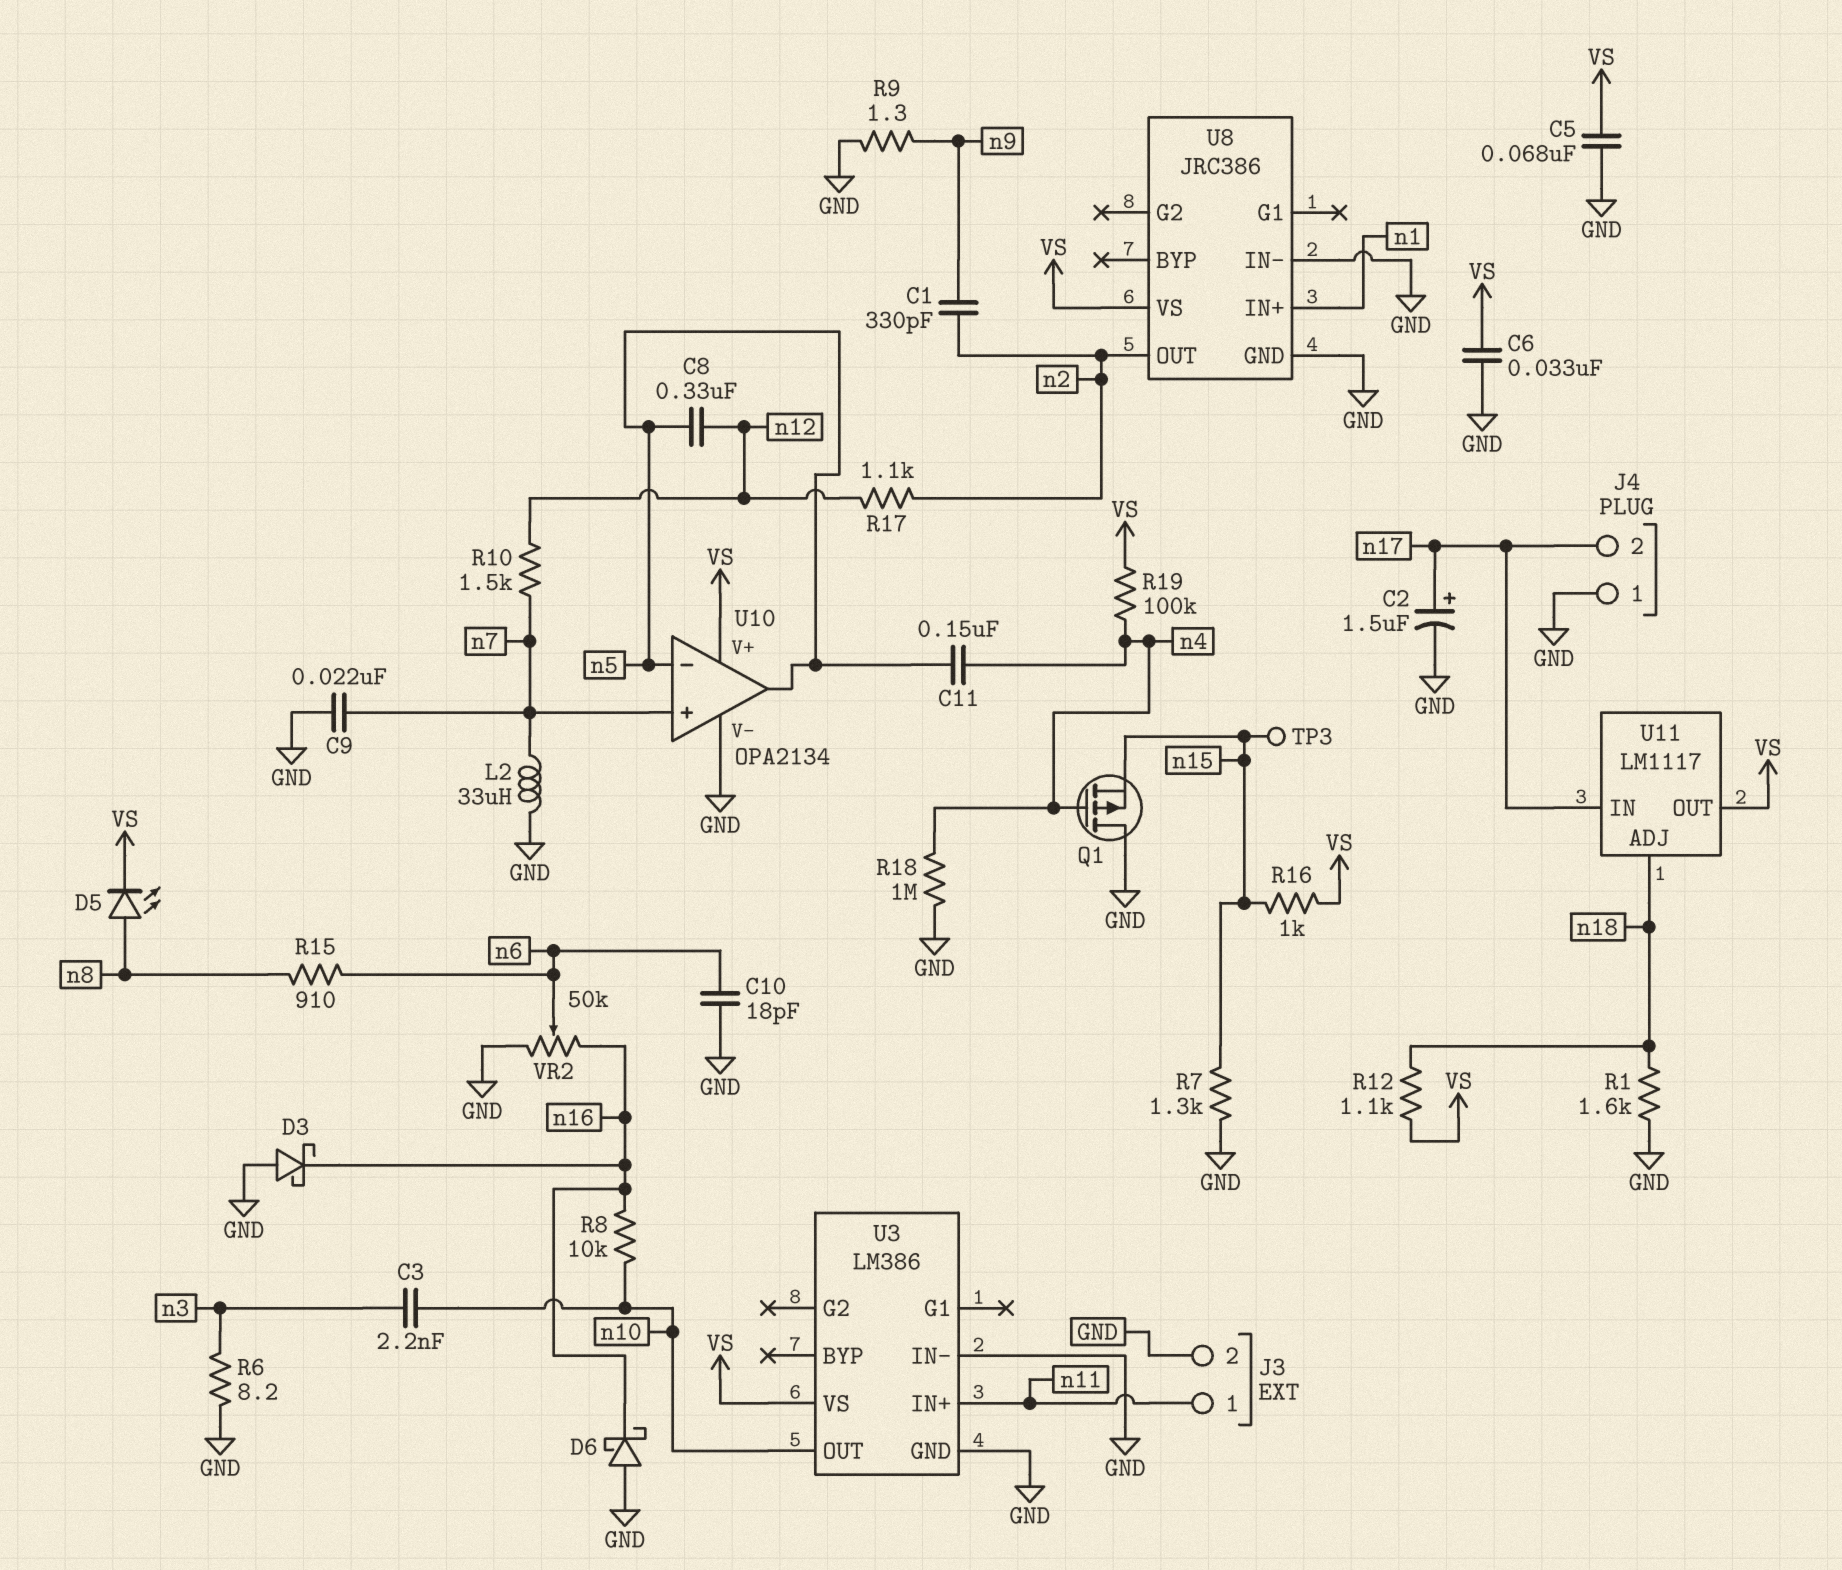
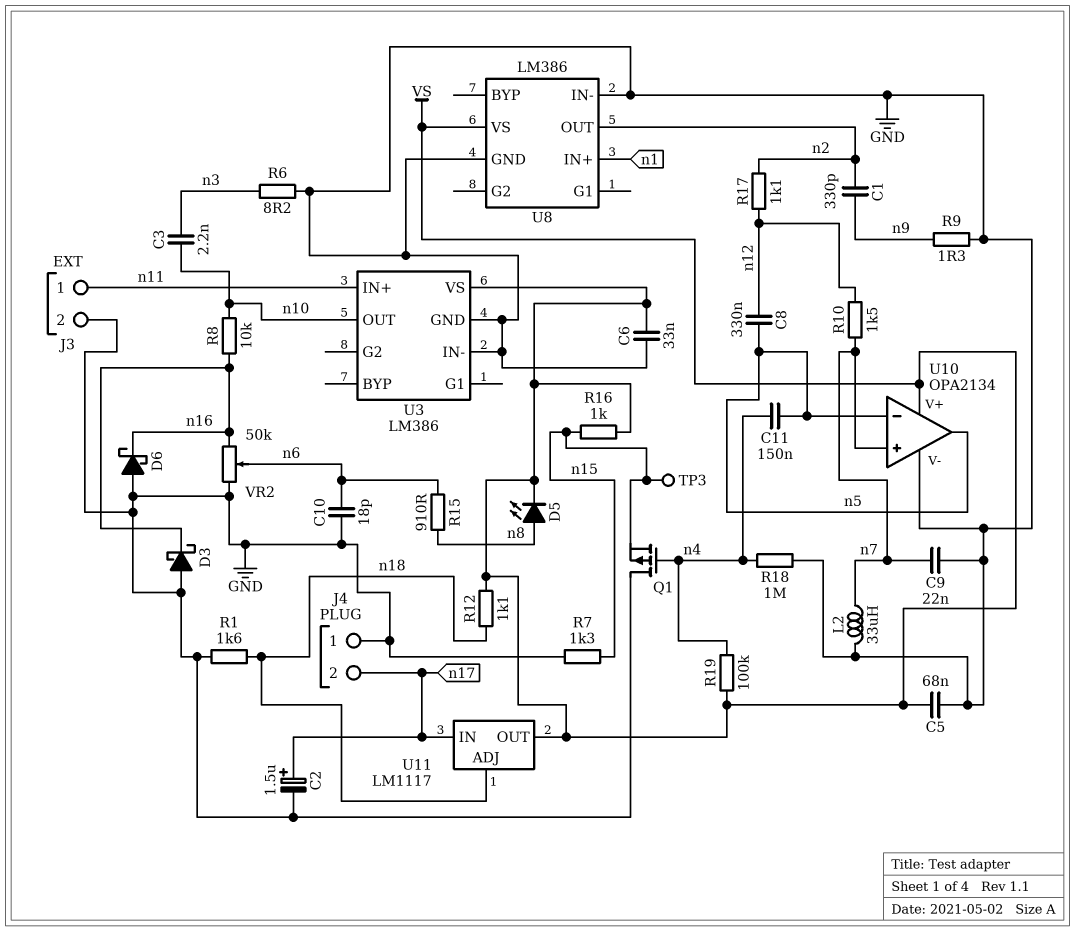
U8: JRC386 -> LM386

